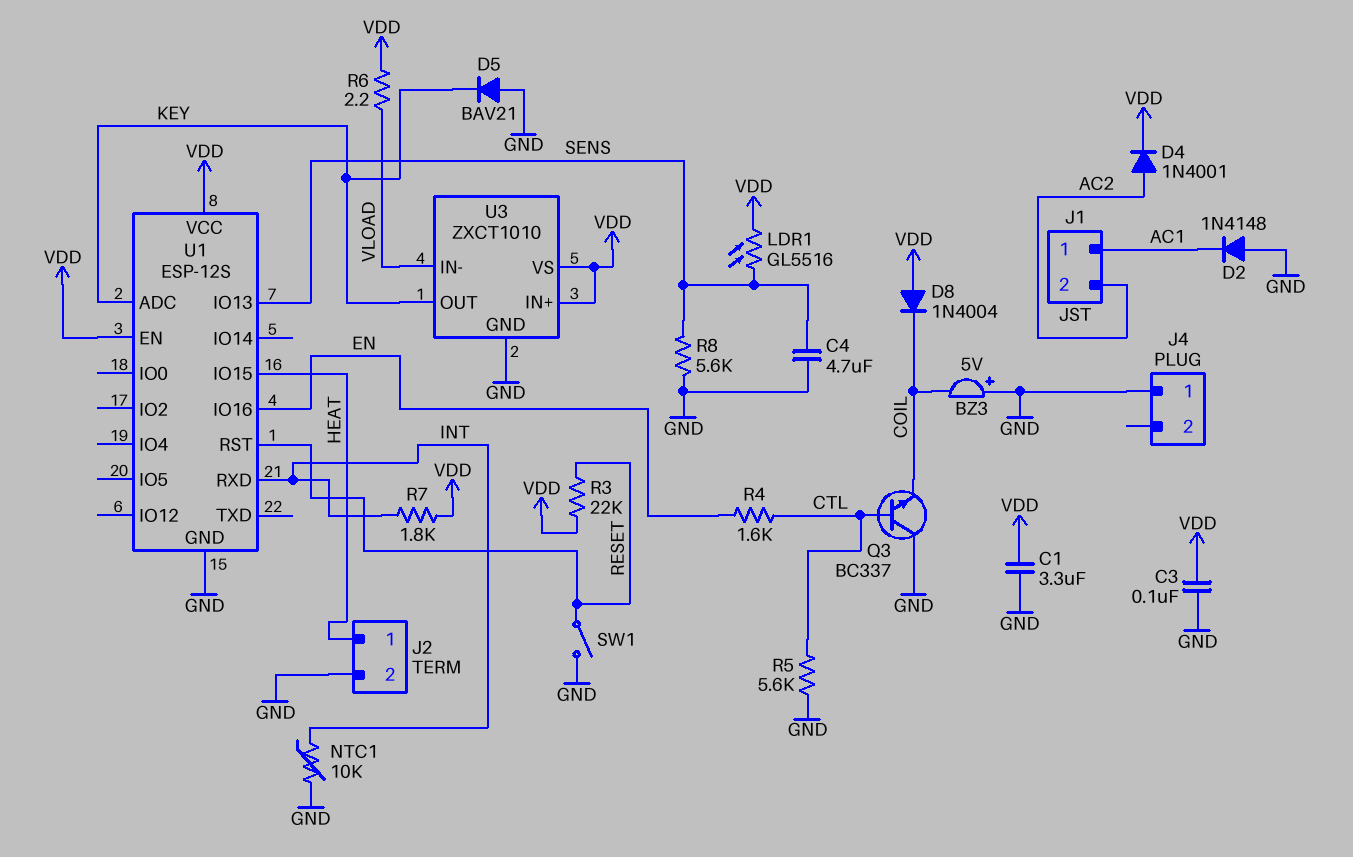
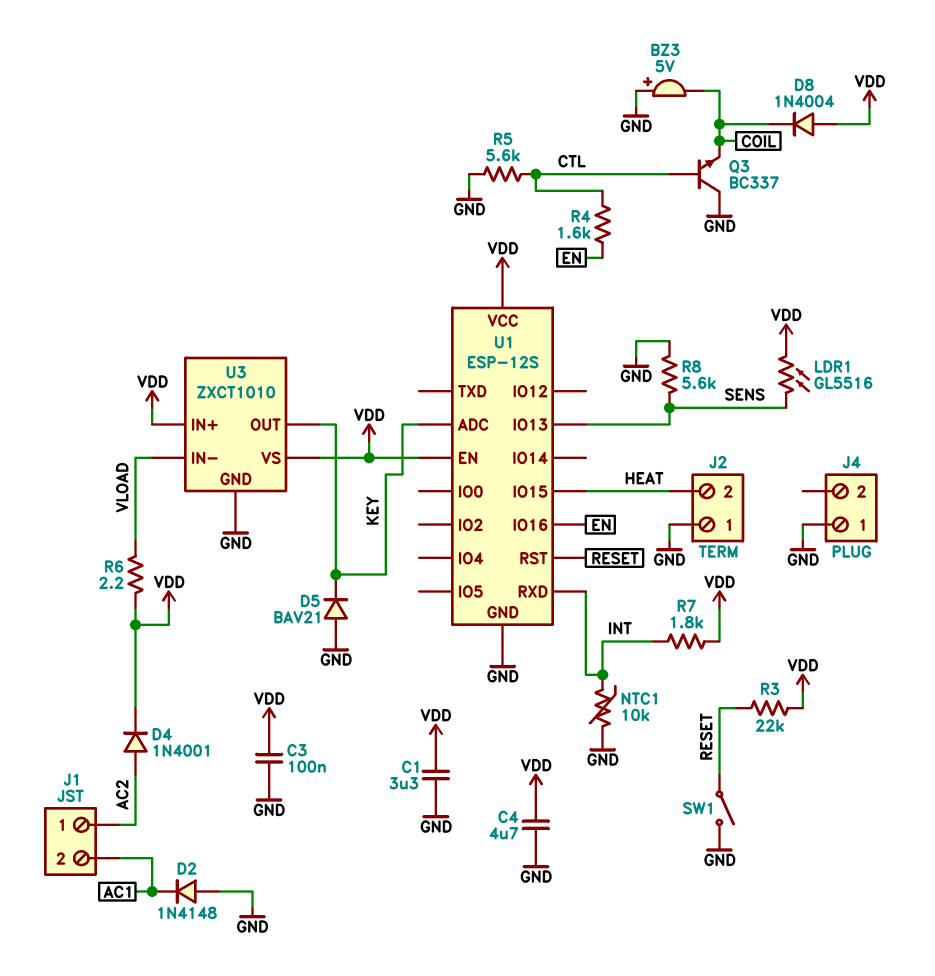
C4: 4.7uF (GND, SENS) -> 4.7uF (GND, VDD)
J1 pin 1: AC1 -> AC2
J1 pin 2: AC2 -> AC1
J2 pin 1: HEAT -> GND
J2 pin 2: GND -> HEAT

